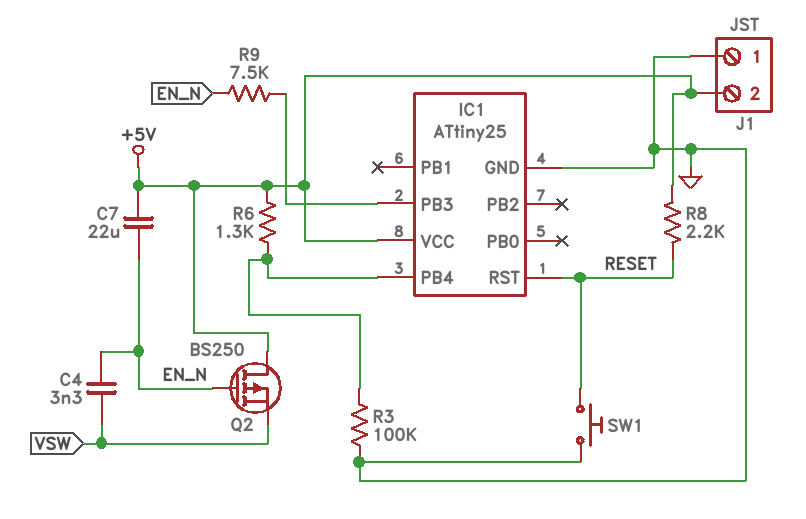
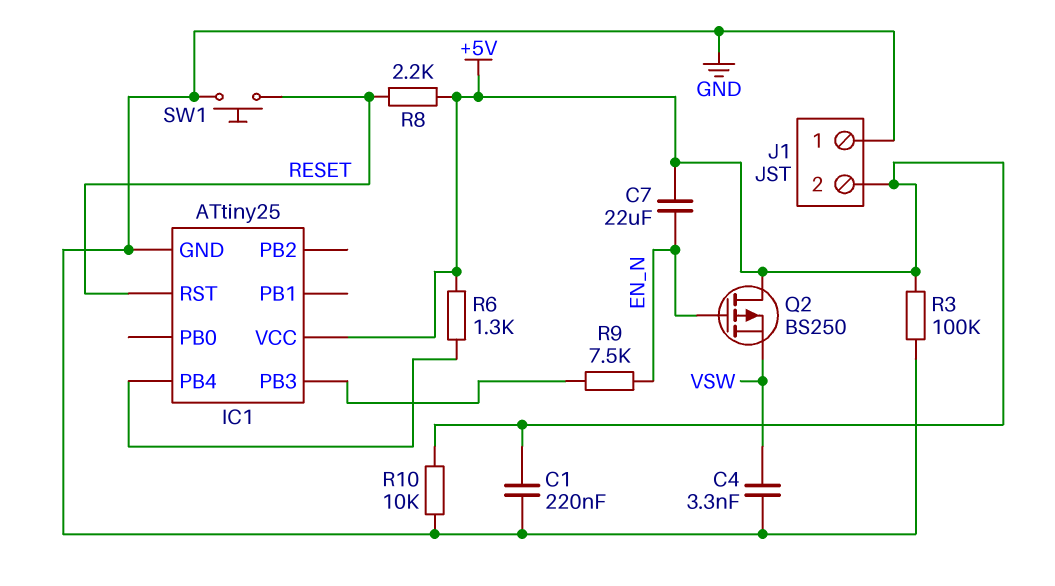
C1: none -> 220nF (+5V, GND)
C4: 3.3nF (EN_N, VSW) -> 3.3nF (GND, VSW)
R3: 100k (GND, IC1/PB4) -> 100k (+5V, GND)
R10: none -> 10k (+5V, GND)

